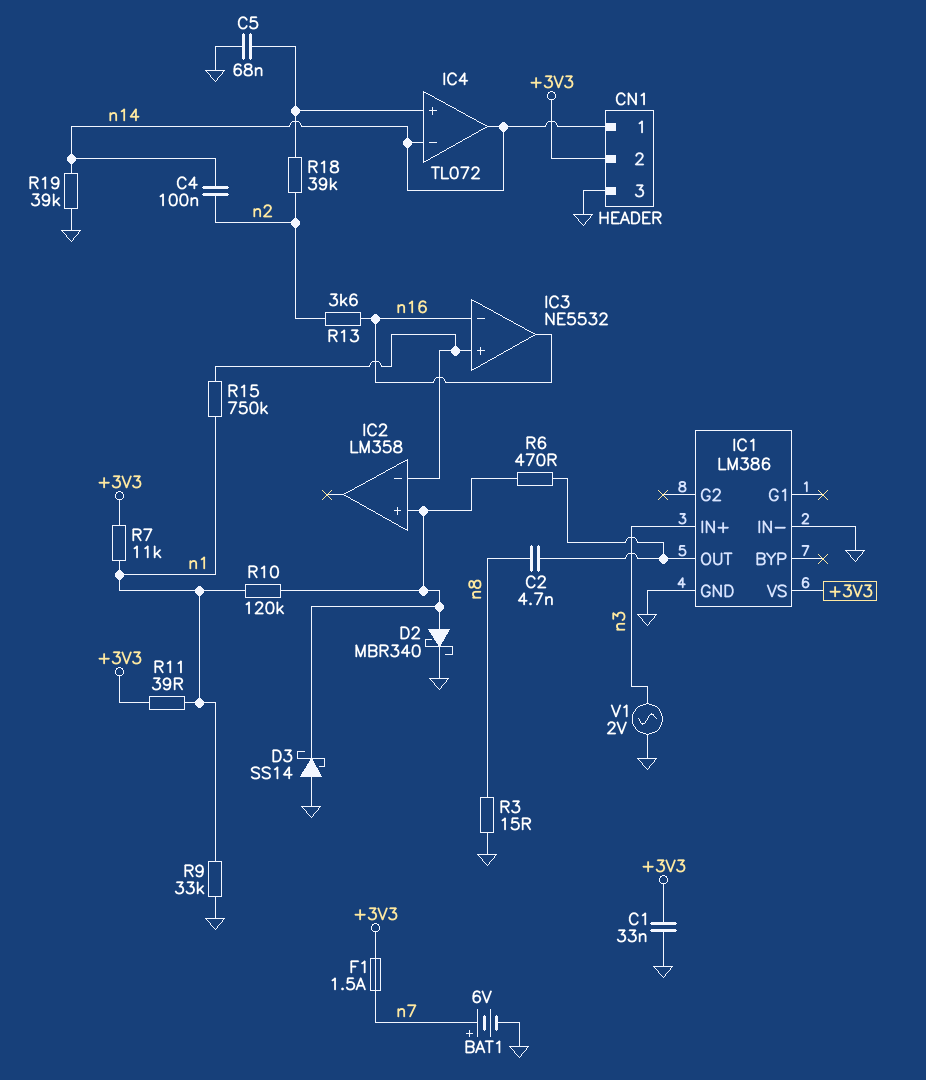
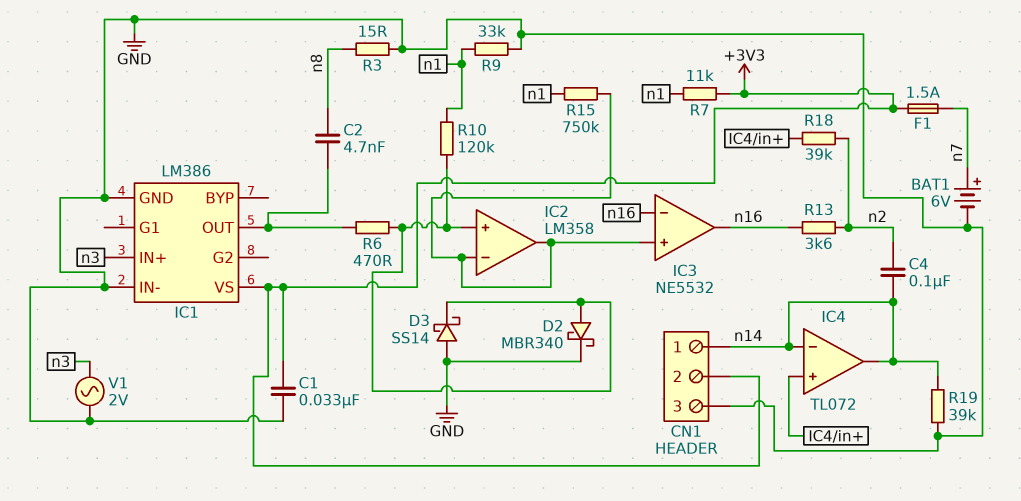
C5: 68nF (GND, IC4/in+) -> none
IC2 pin out: none -> IC2/in-
R11: 39 (+3V3, n1) -> none

